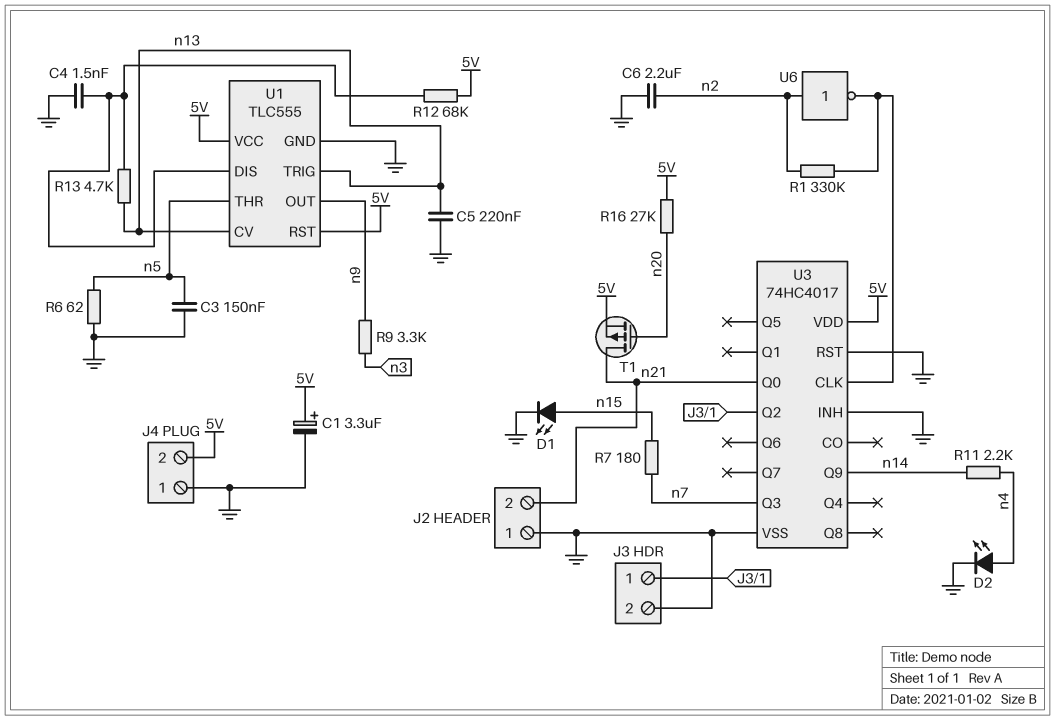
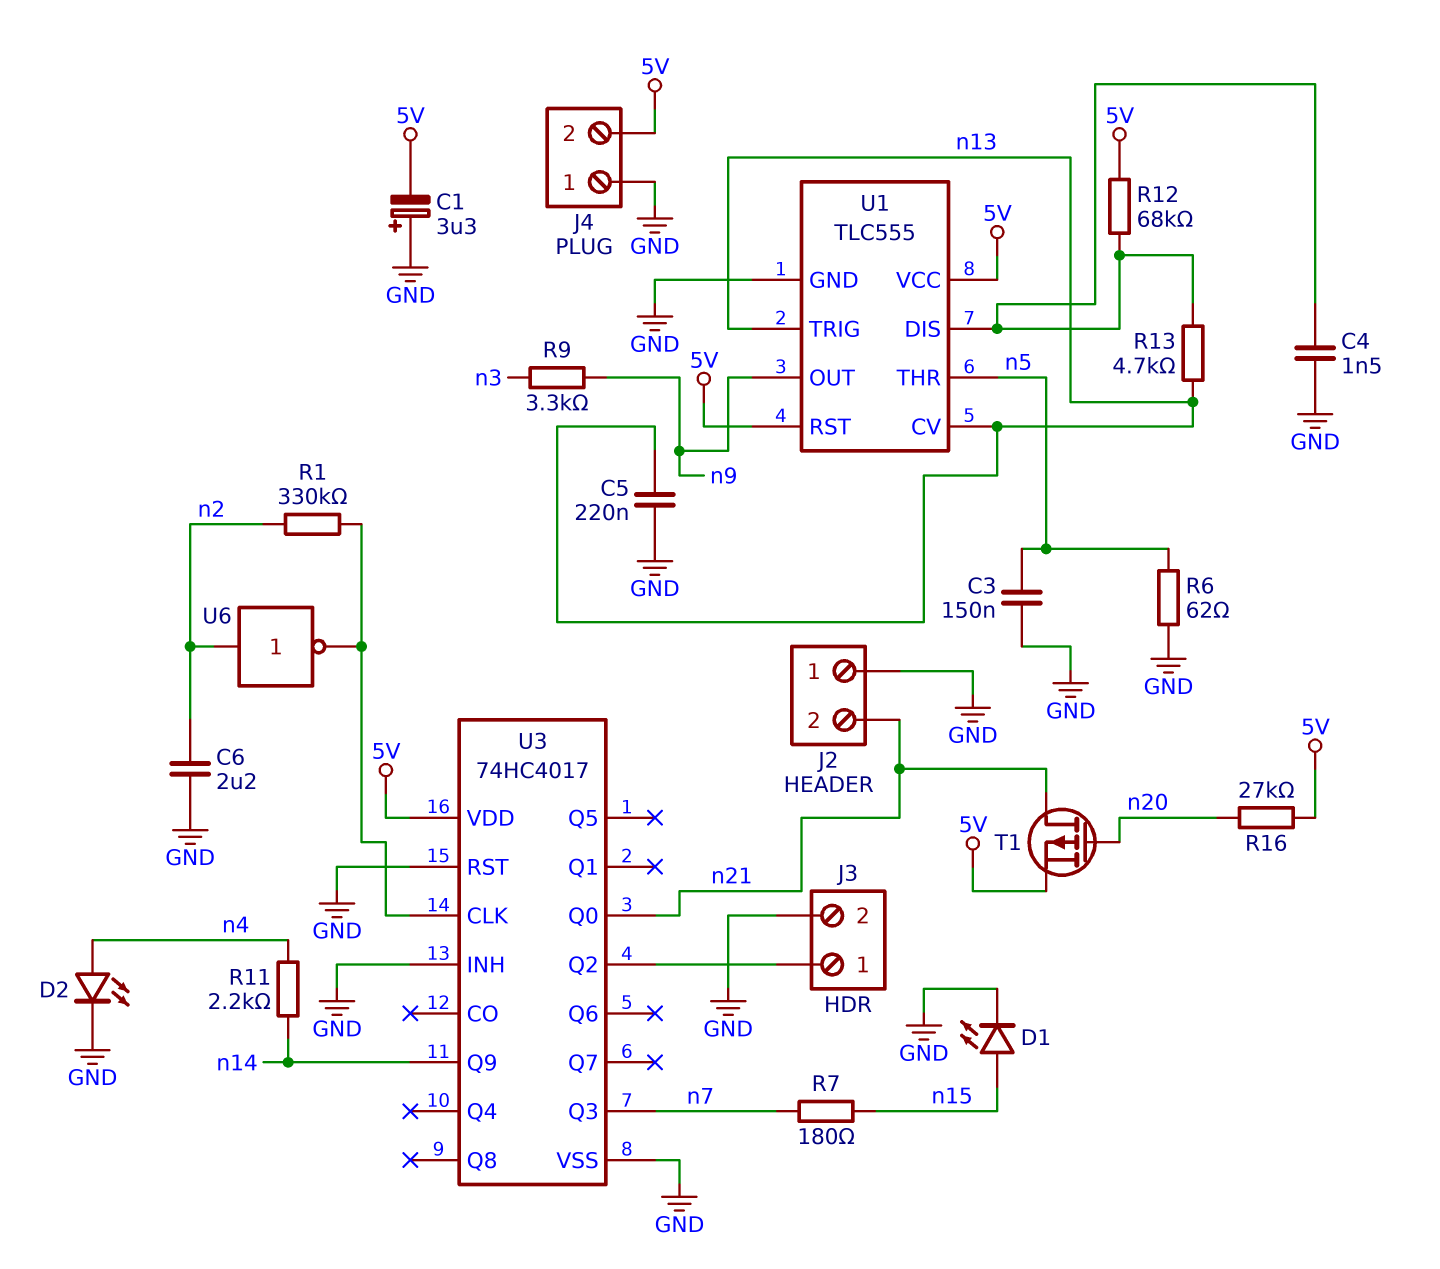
C1: 3.3uF (plus 5V, minus GND) -> 3.3uF (plus GND, minus 5V)

